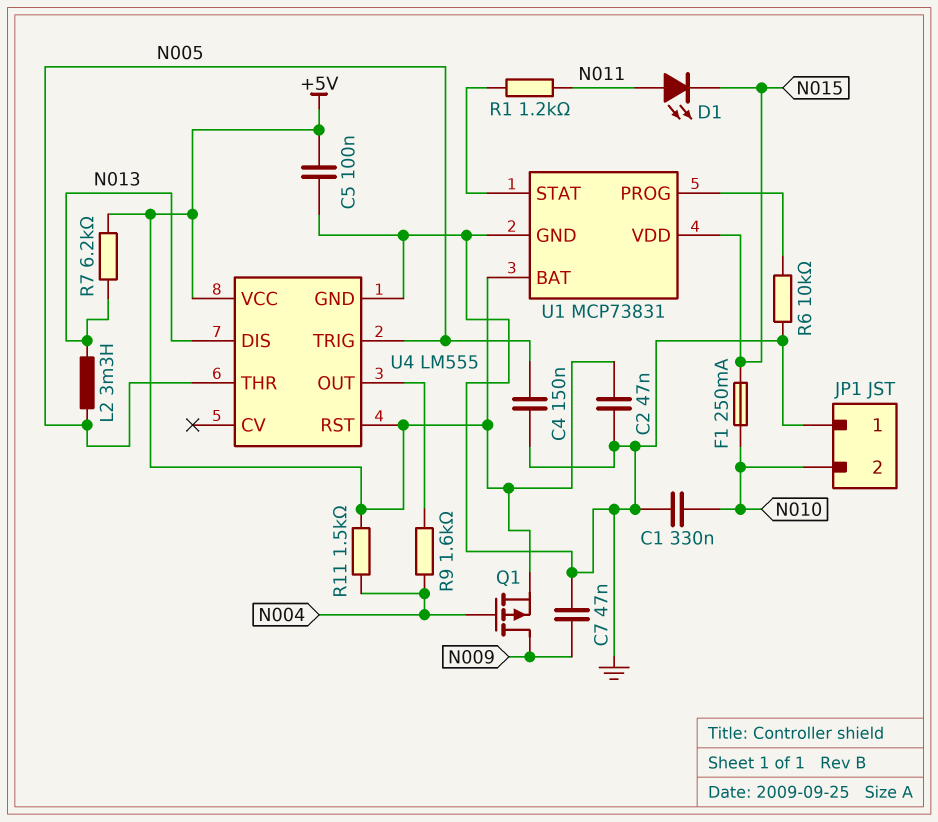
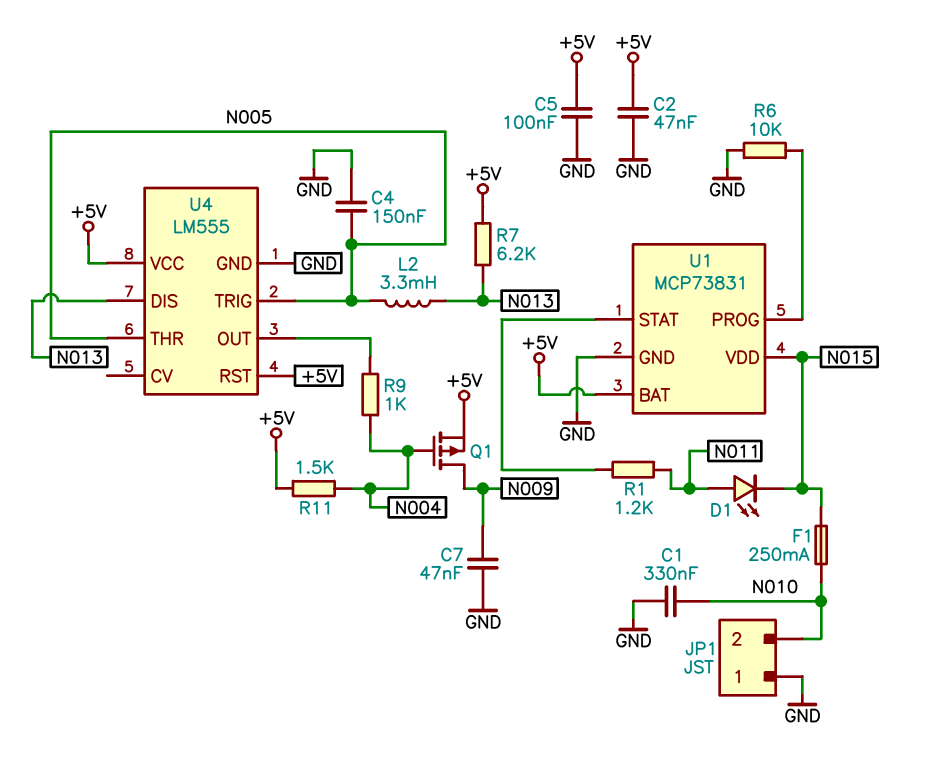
R9: 1.6k (N004, U4/OUT) -> 1k (N004, U4/OUT)

